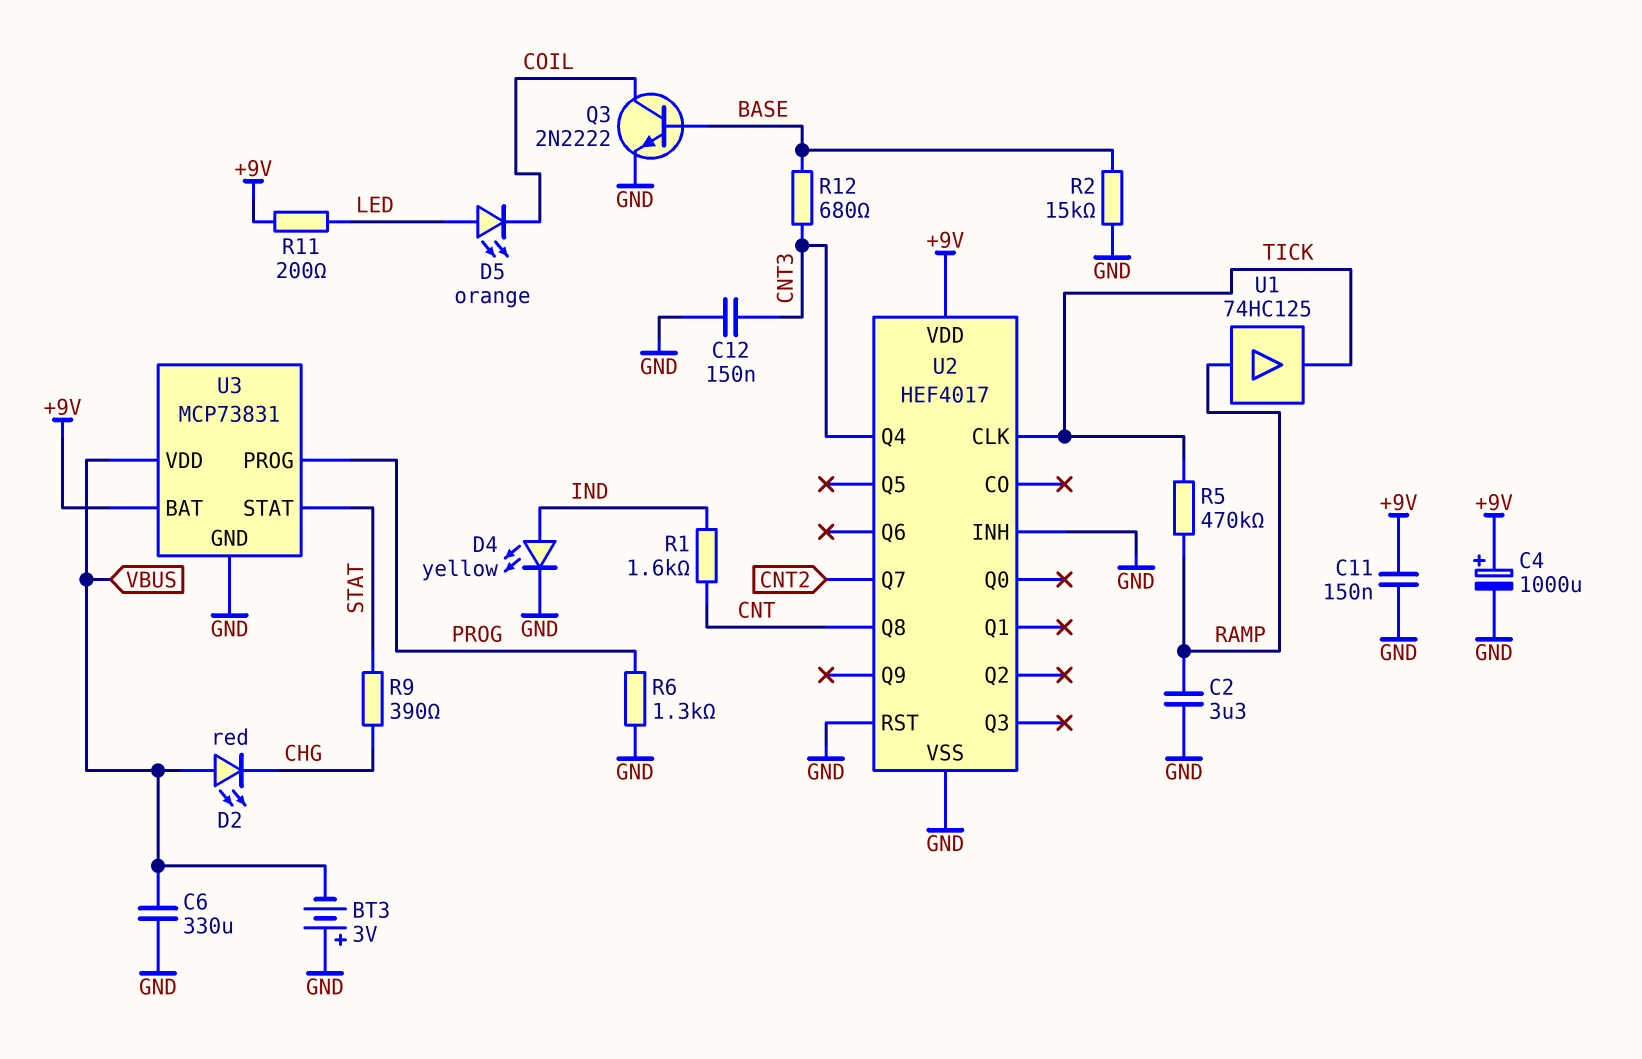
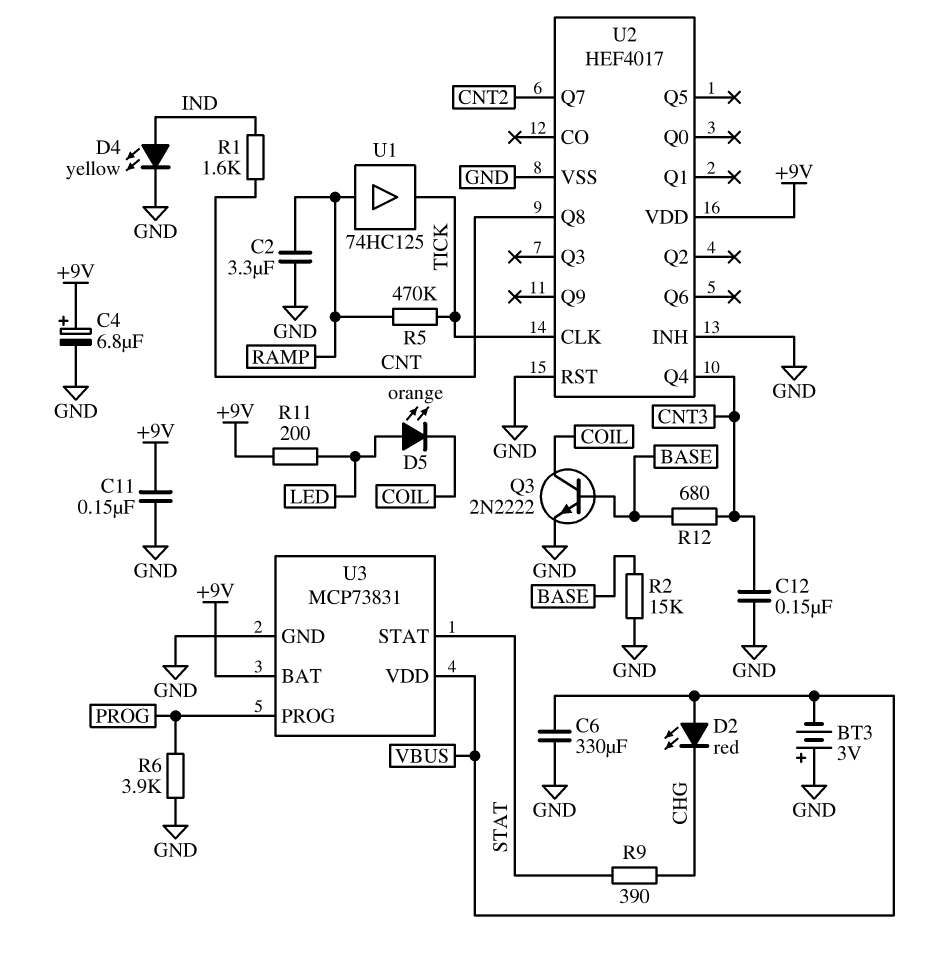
C4: 1000uF (plus +9V, minus GND) -> 6.8uF (plus +9V, minus GND)
R6: 1.3k (GND, PROG) -> 3.9k (GND, PROG)

